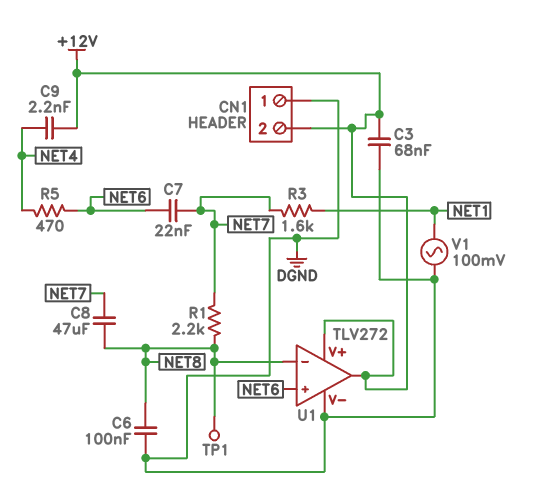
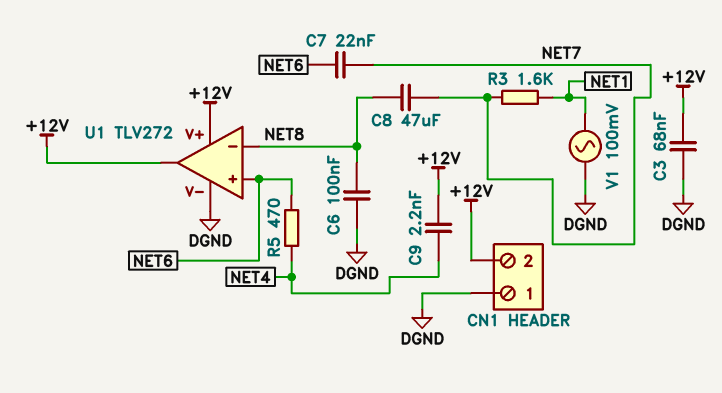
R1: 2.2k (NET7, NET8) -> none
TP1: test point (NET8) -> none

